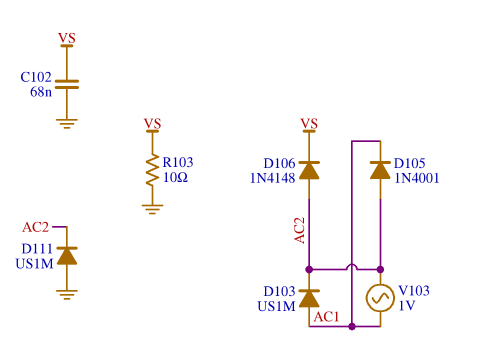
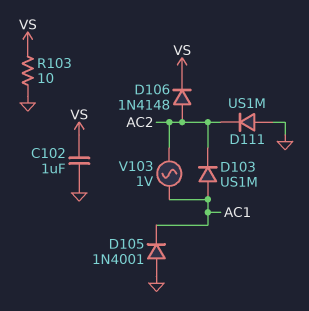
C102: 68nF (GND, VS) -> 1uF (GND, VS)
D105: diode 1N4001 (A AC2, K AC1) -> diode 1N4001 (A GND, K AC1)

